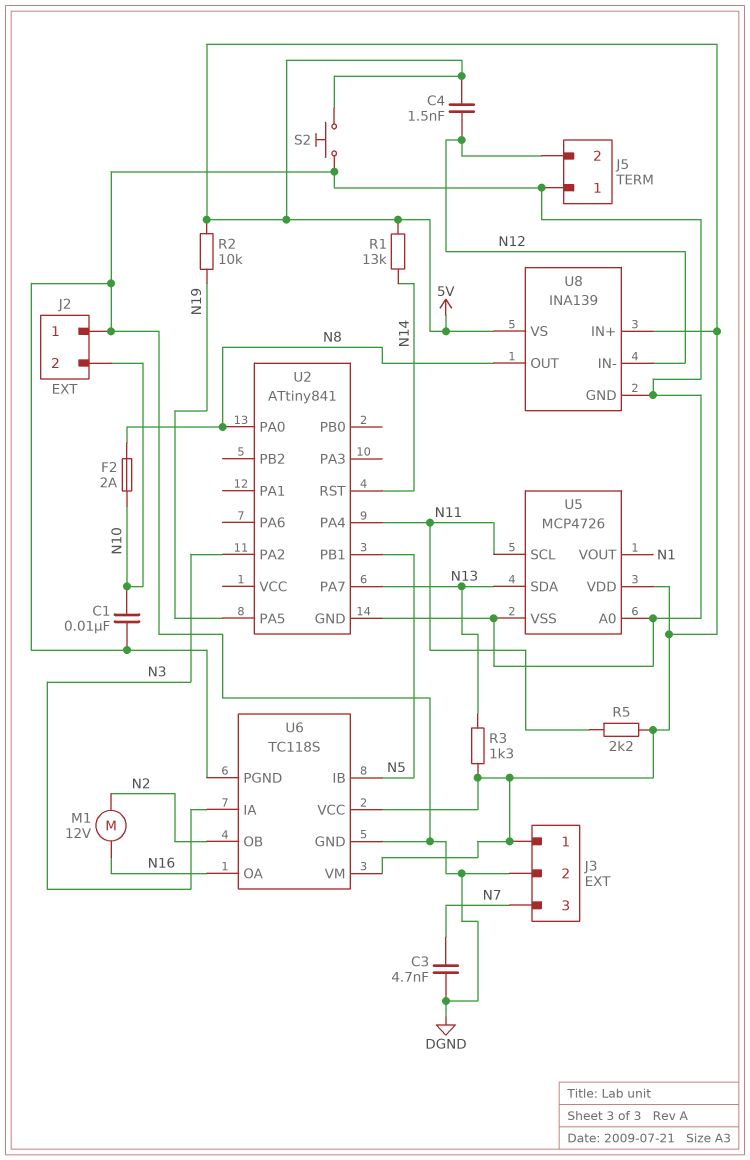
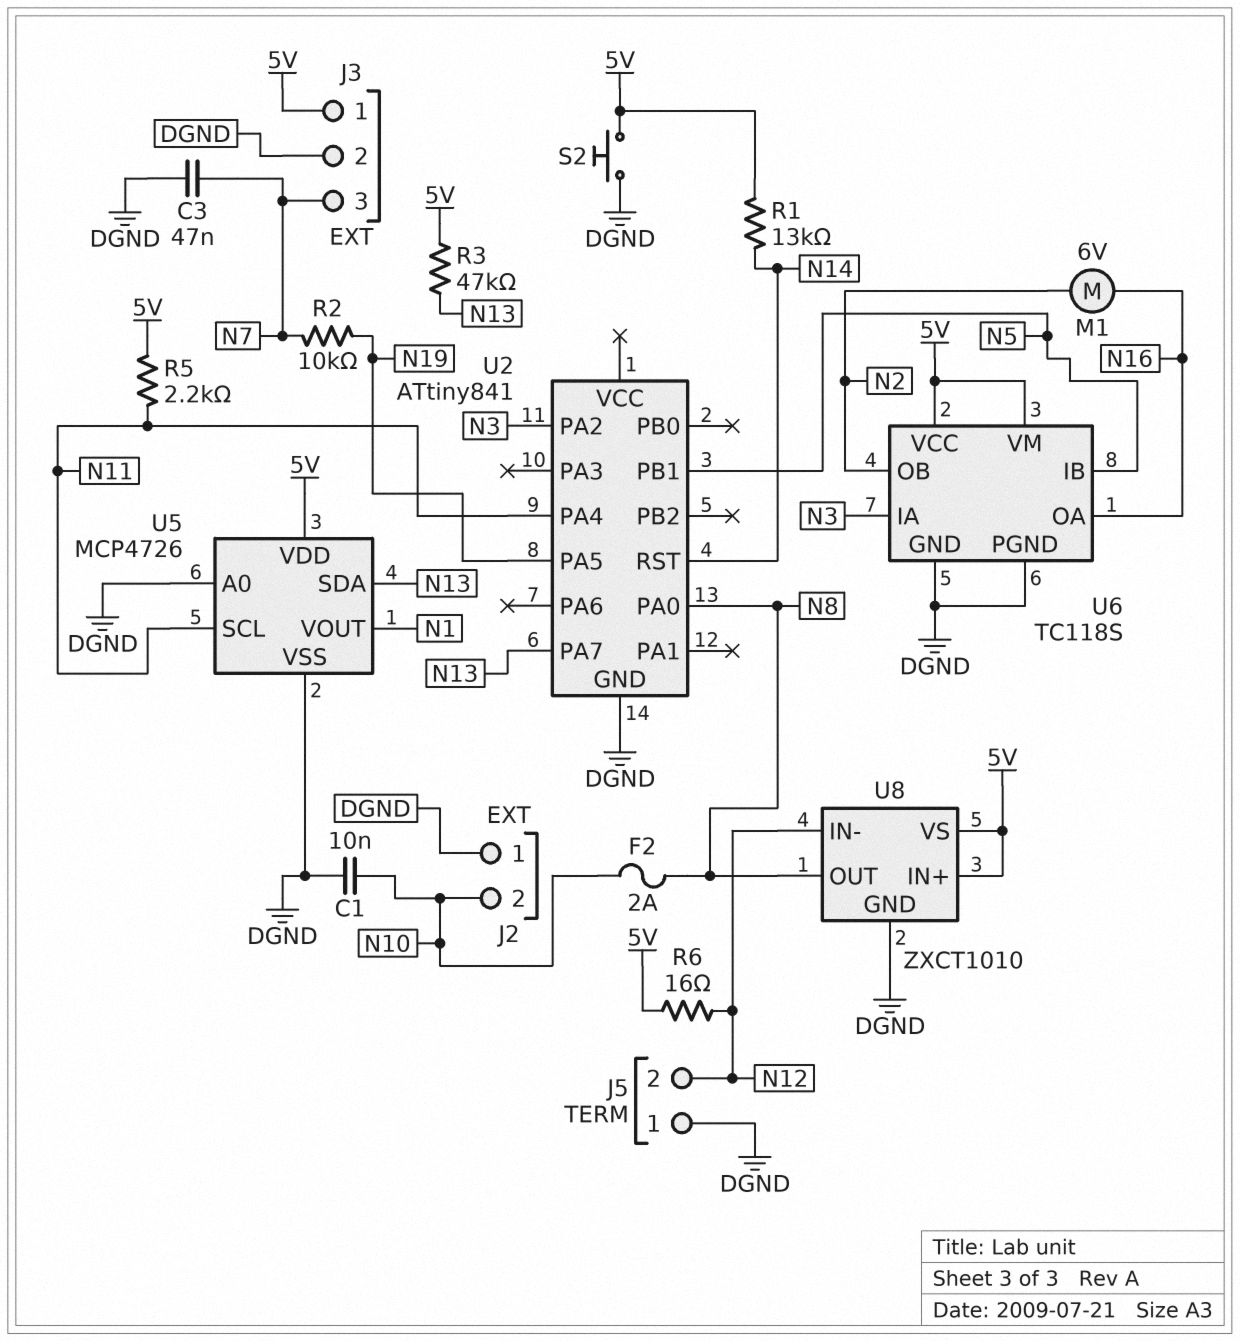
C3: 4.7nF (DGND, N7) -> 47nF (DGND, N7)
C4: 1.5nF (5V, N12) -> none
M1: motor 12V (N2, N16) -> motor 6V (N2, N16)
R2: 10k (5V, N19) -> 10k (N7, N19)
R3: 1.3k (5V, N13) -> 47k (5V, N13)
R6: none -> 16 (5V, N12)
U8: INA139 -> ZXCT1010

